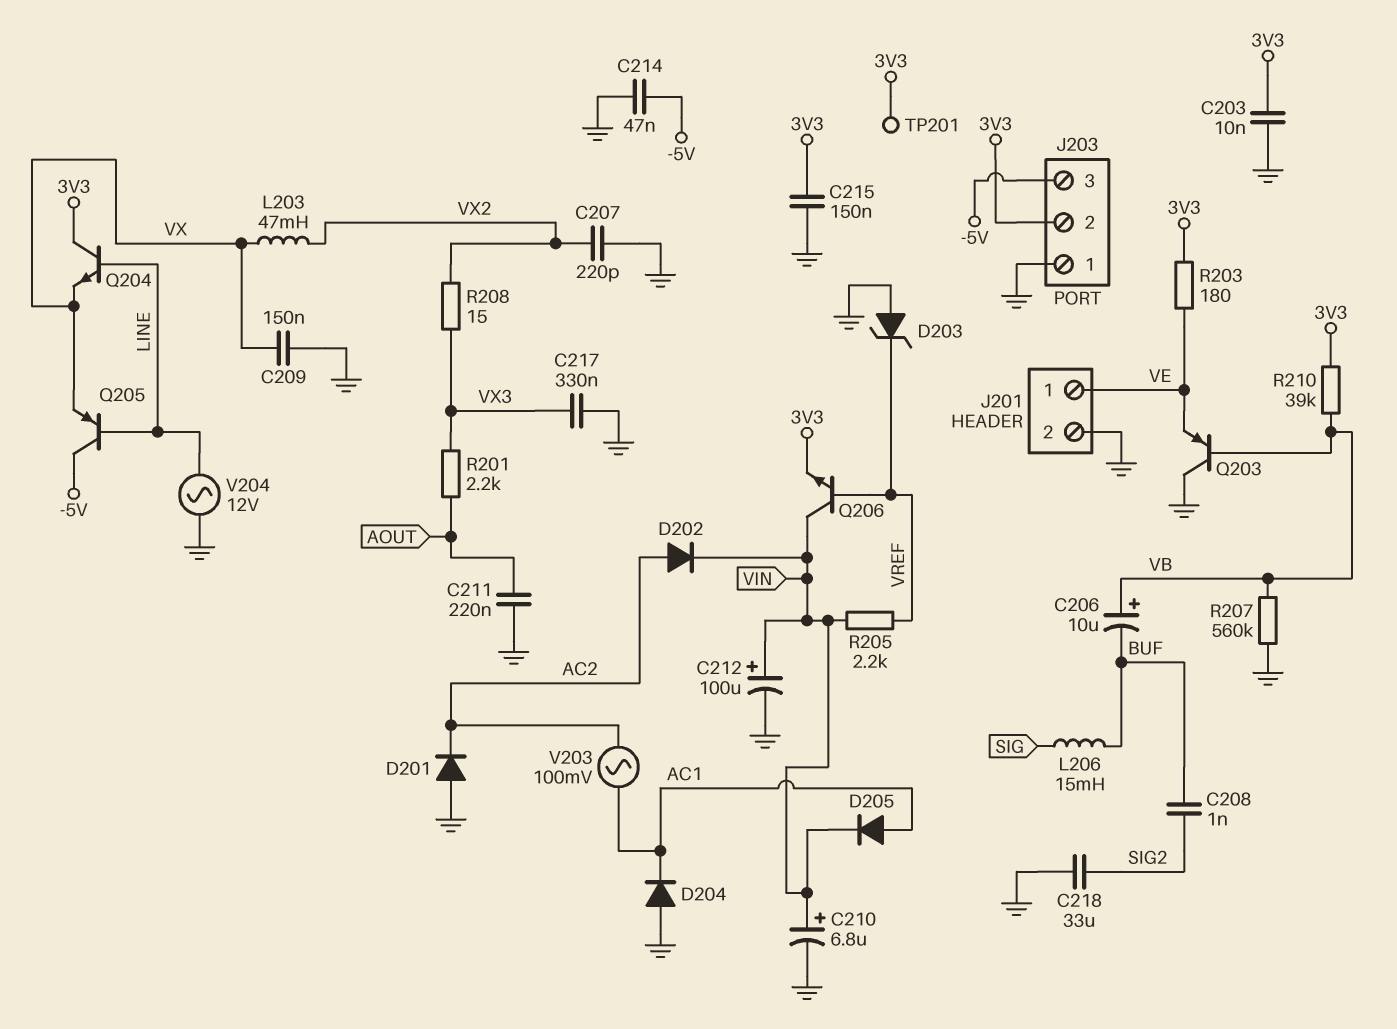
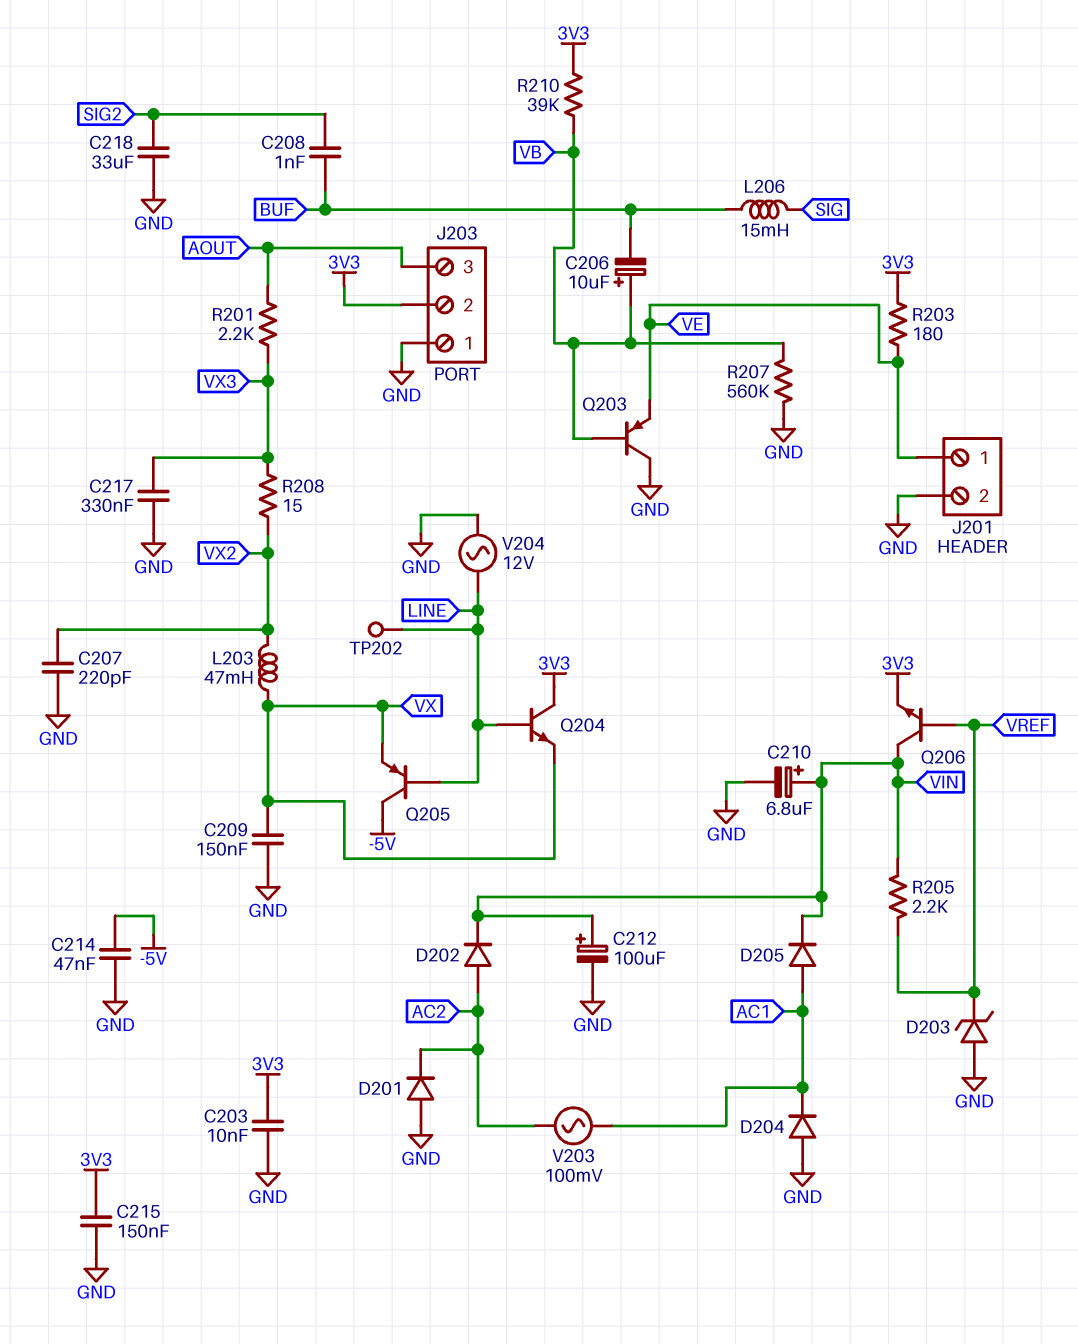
C211: 220nF (AOUT, GND) -> none
J203 pin 3: -5V -> AOUT
TP201: test point (3V3) -> none
TP202: none -> test point (LINE)

